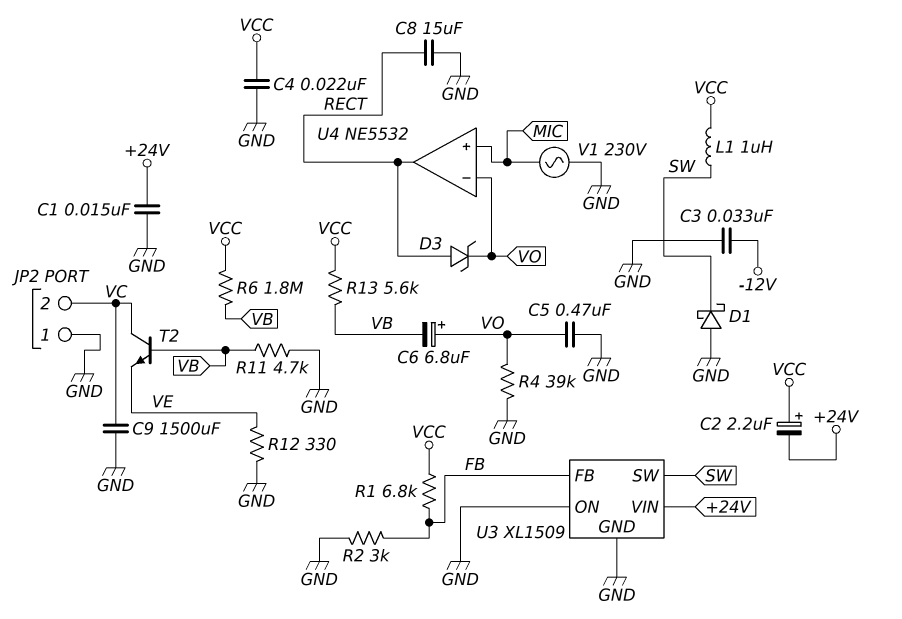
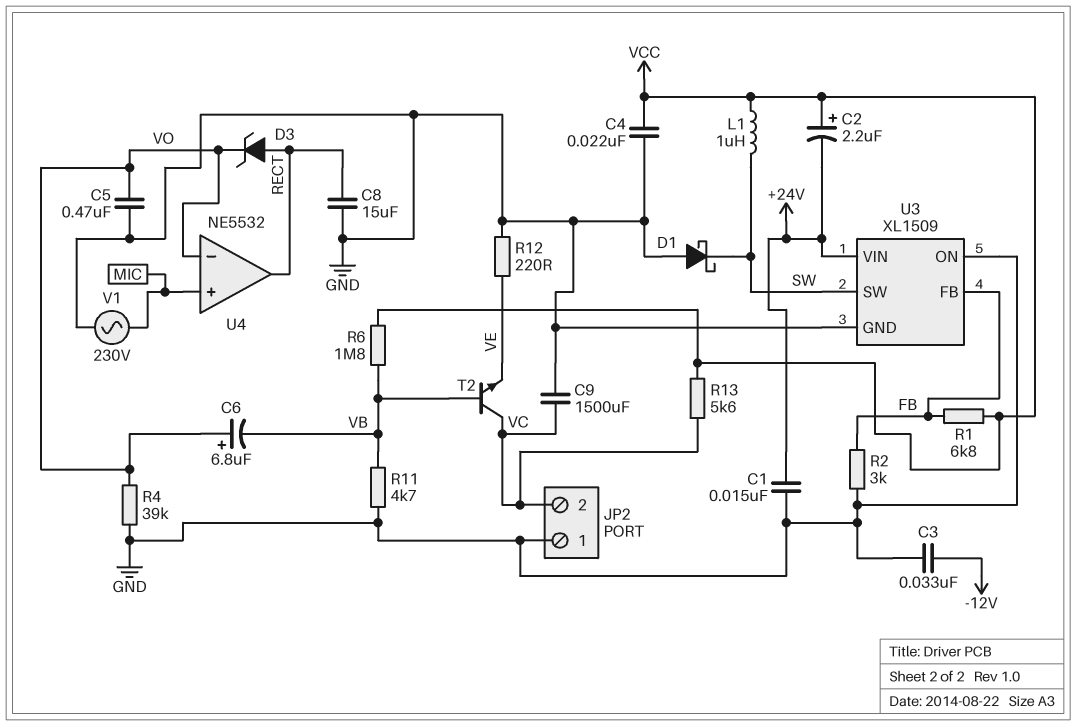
R12: 330 (GND, VE) -> 220 (GND, VE)
R13: 5.6k (VB, VCC) -> 5.6k (VC, VCC)

